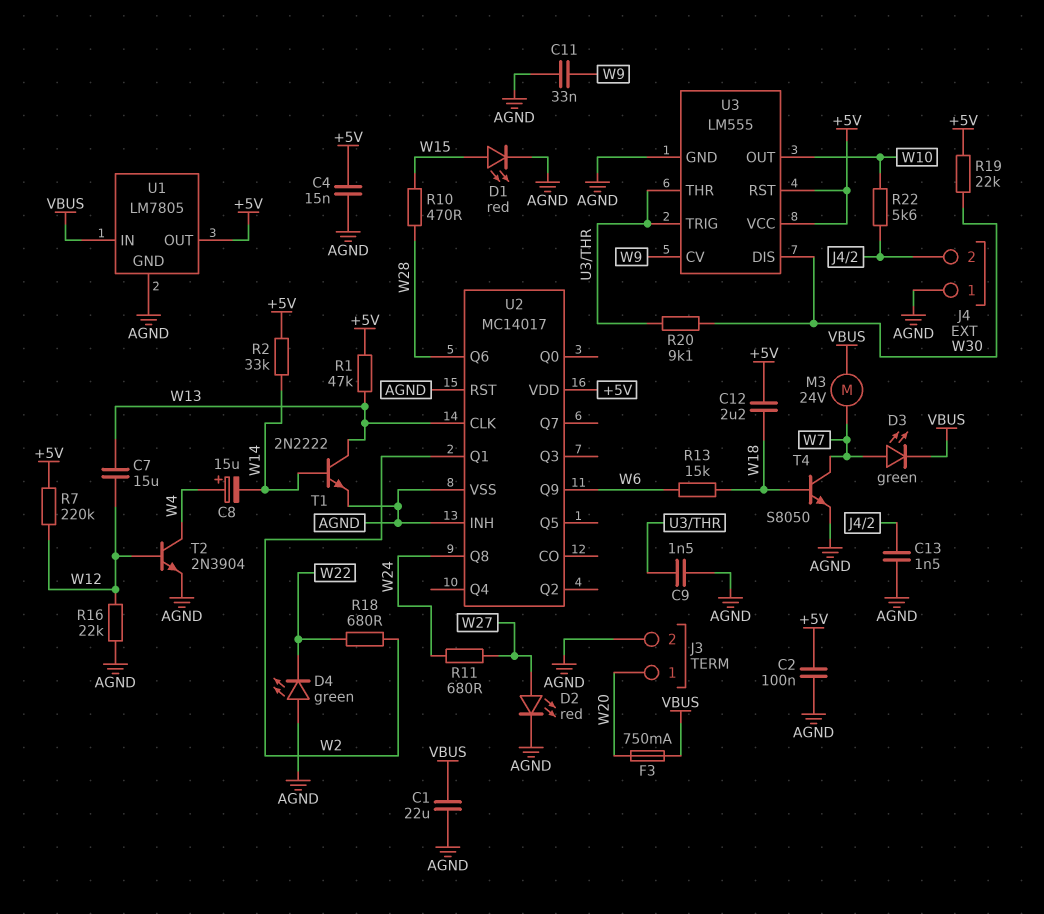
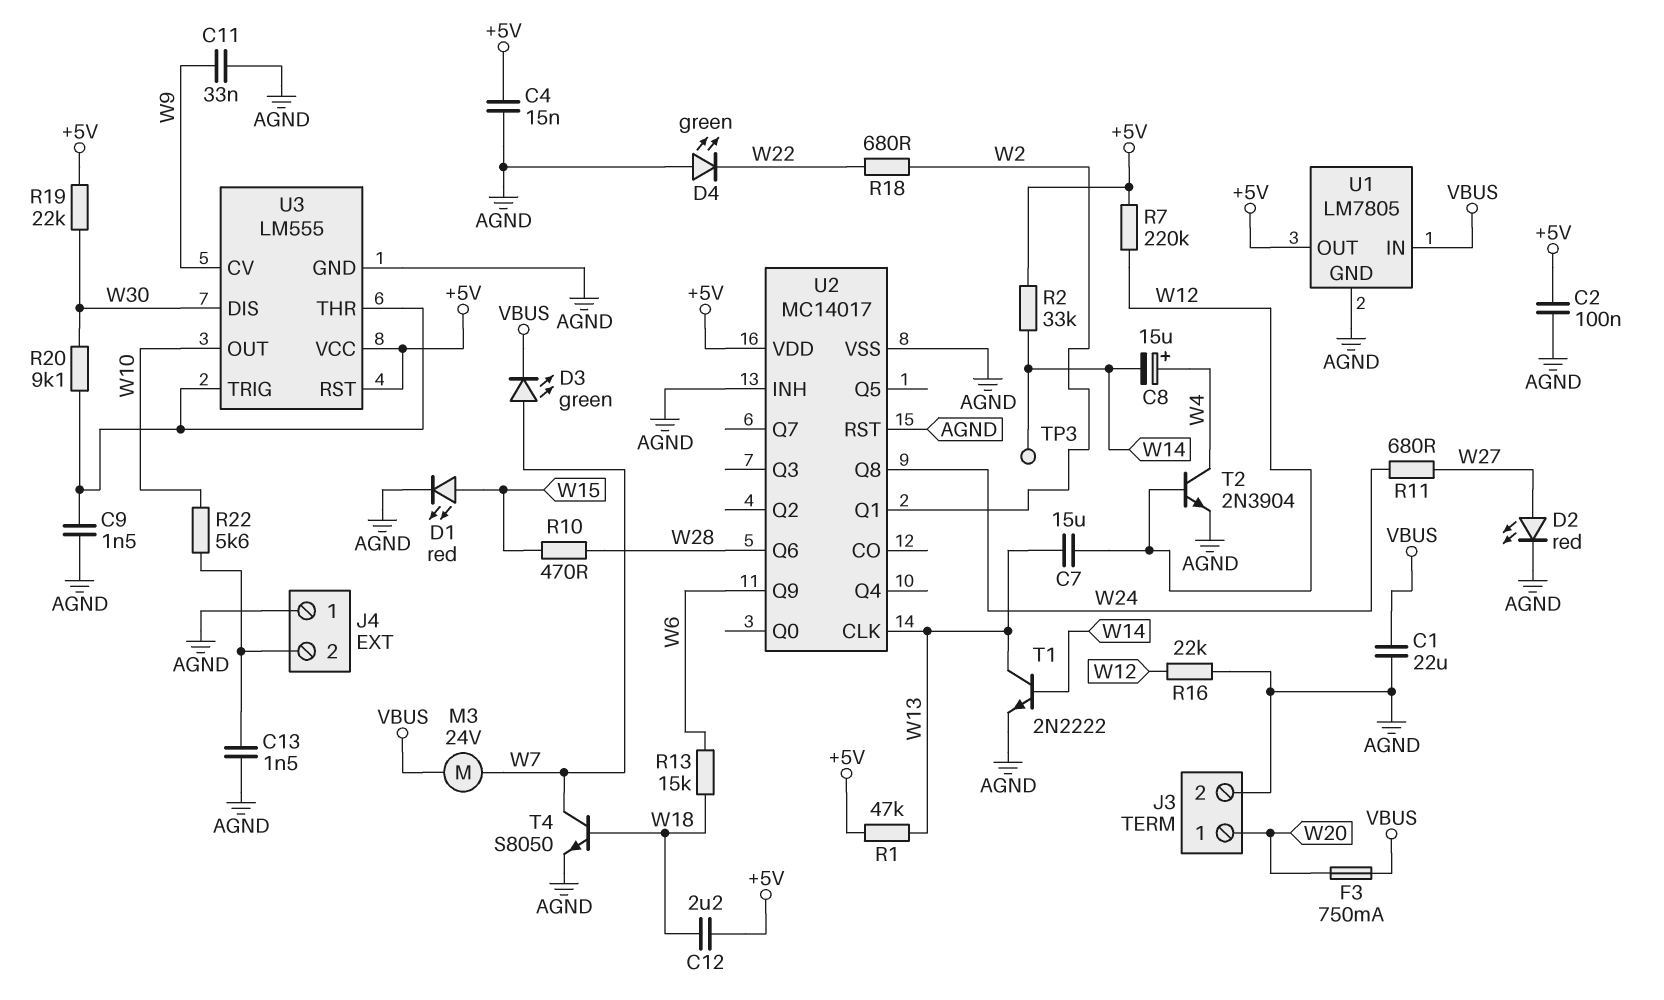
TP3: none -> test point (W14)

